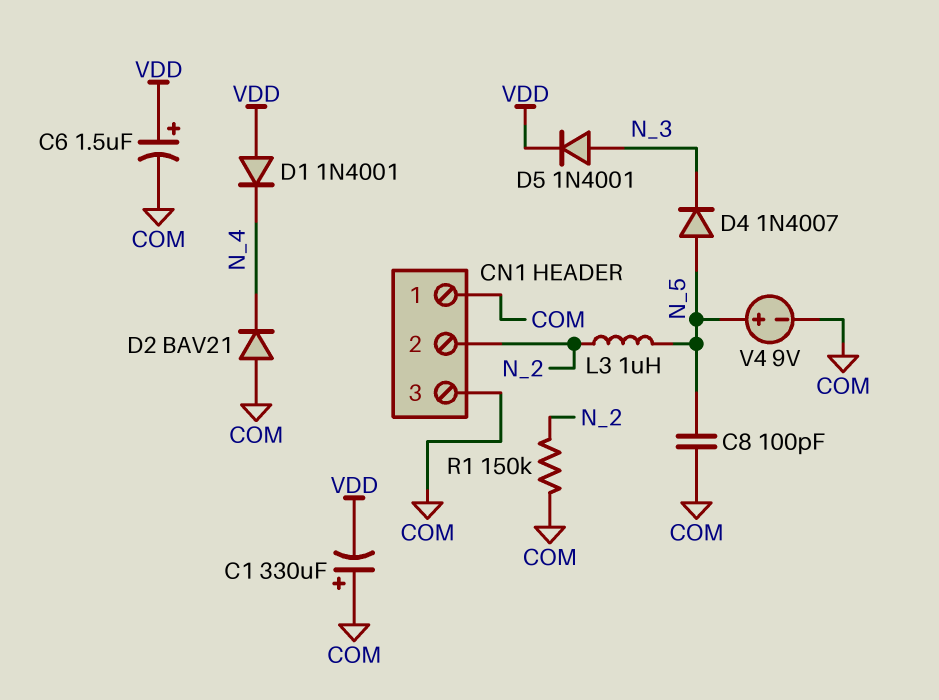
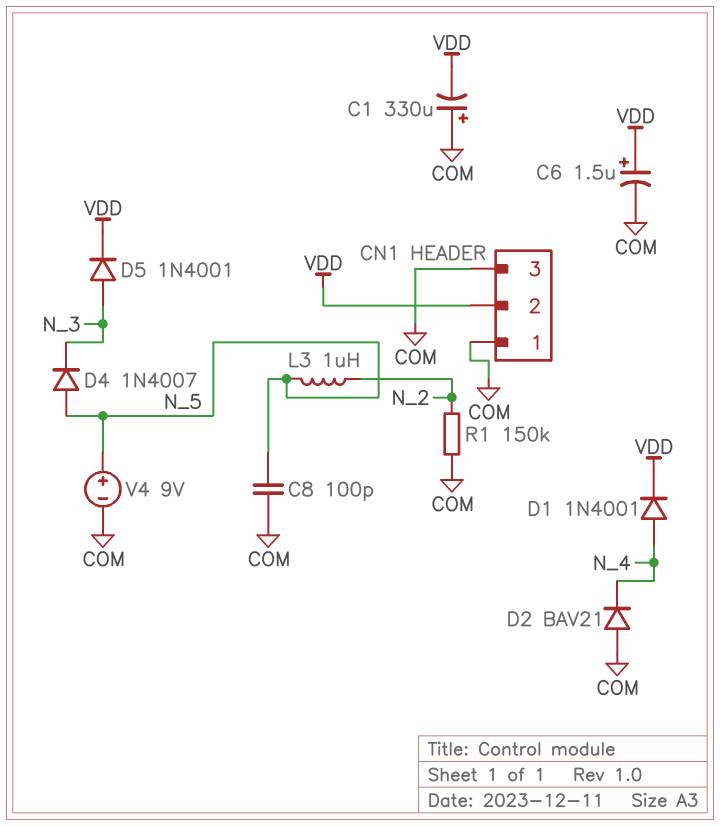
CN1 pin 2: N_2 -> VDD
D1: diode 1N4001 (A VDD, K N_4) -> diode 1N4001 (A N_4, K VDD)

